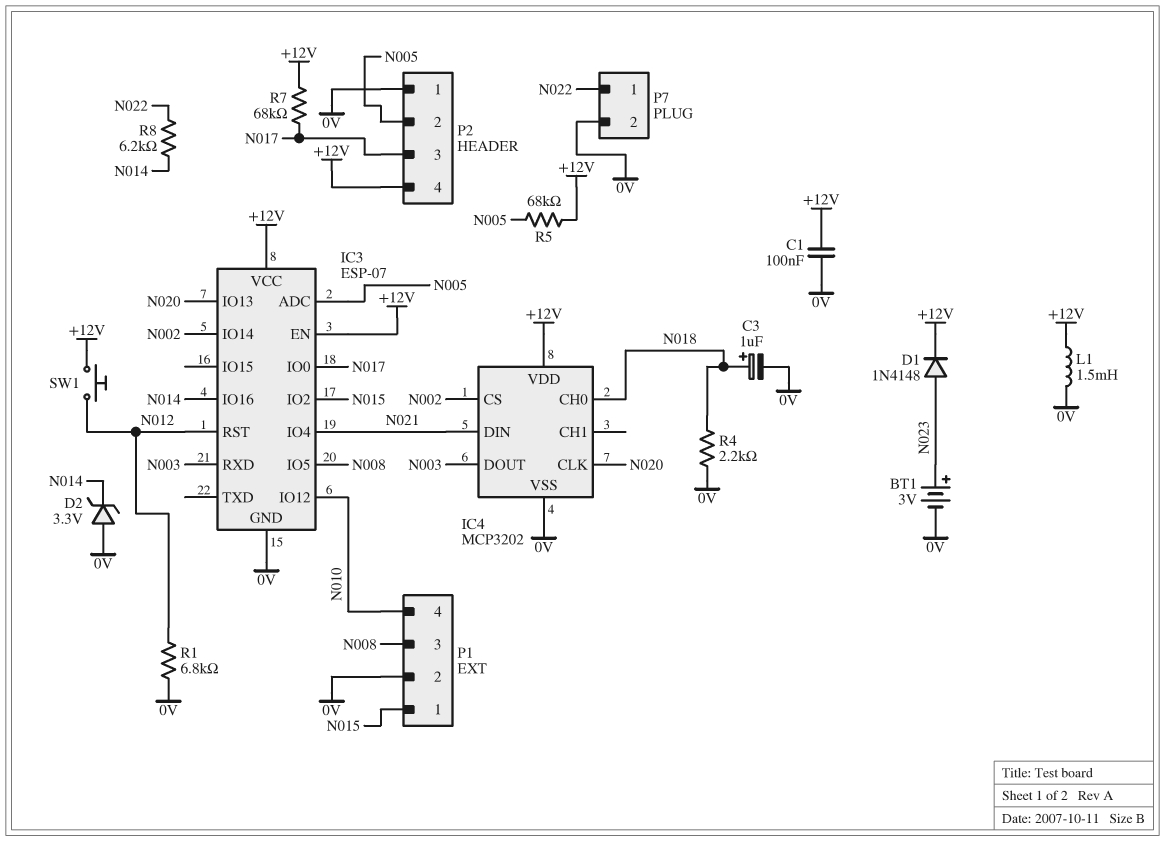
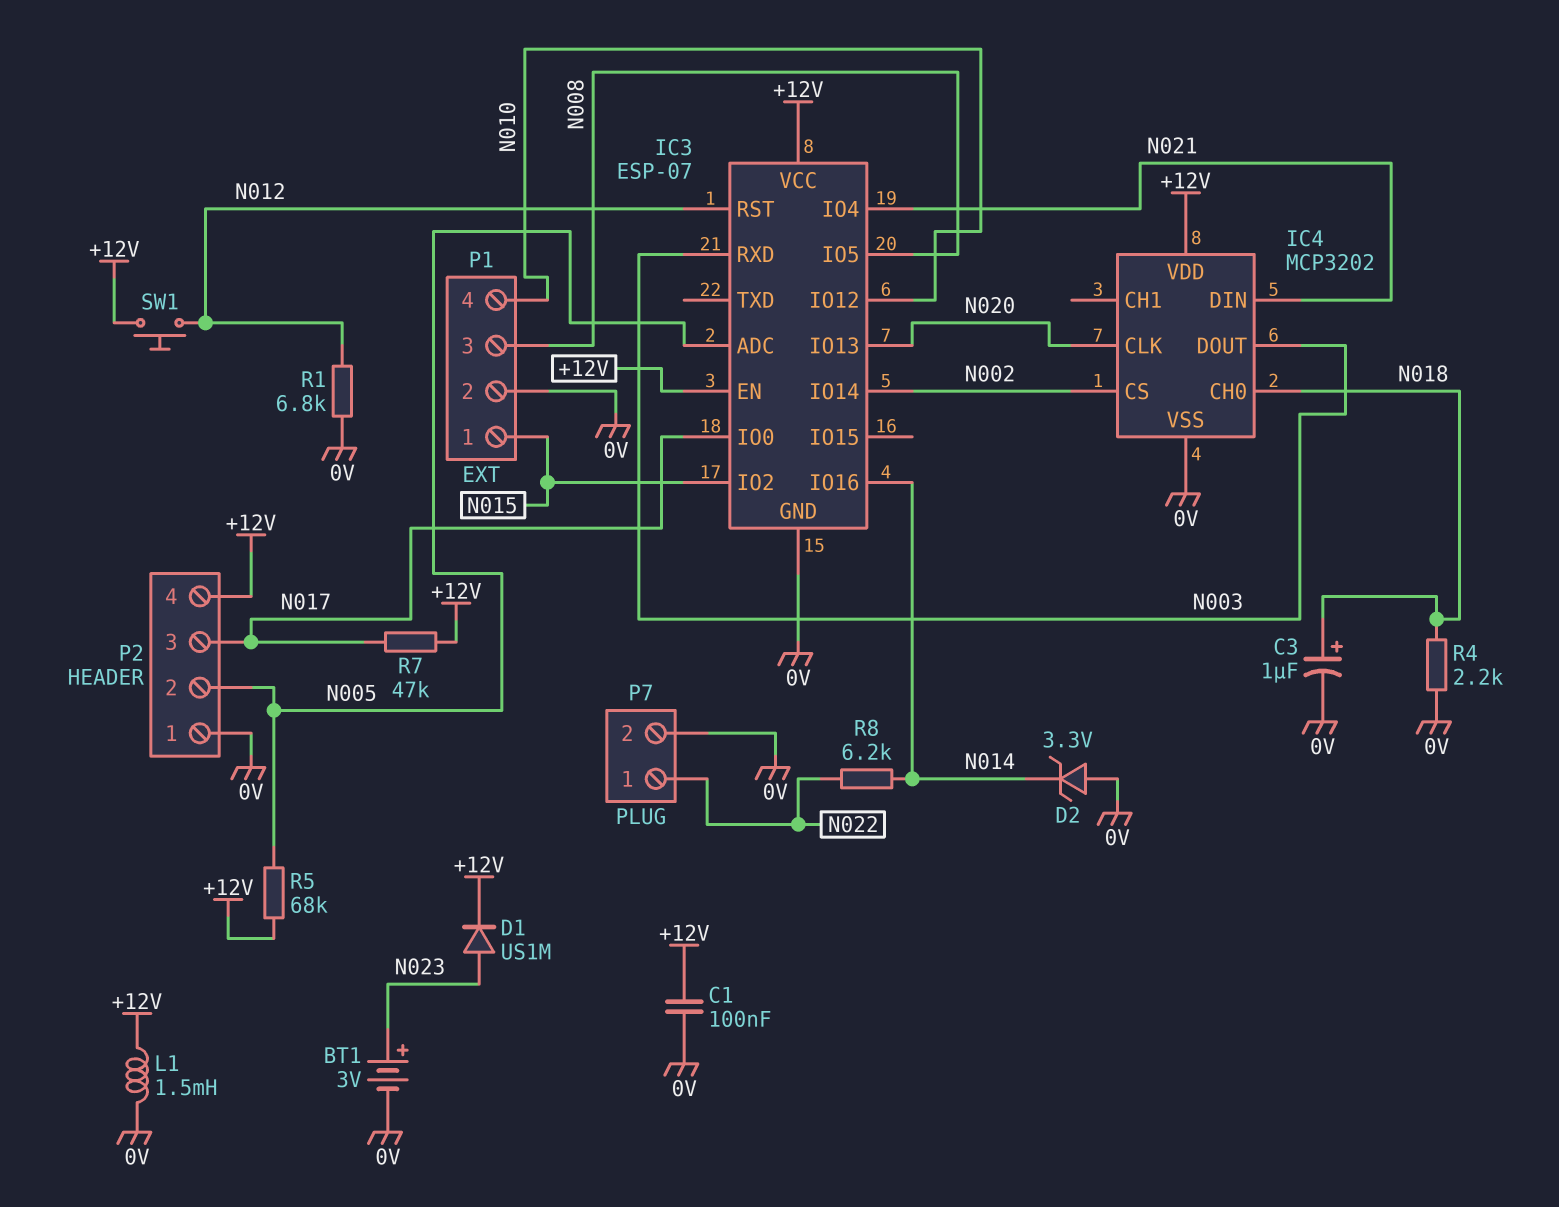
D1: diode 1N4148 (A N023, K +12V) -> diode US1M (A N023, K +12V)
R7: 68k (+12V, N017) -> 47k (+12V, N017)

